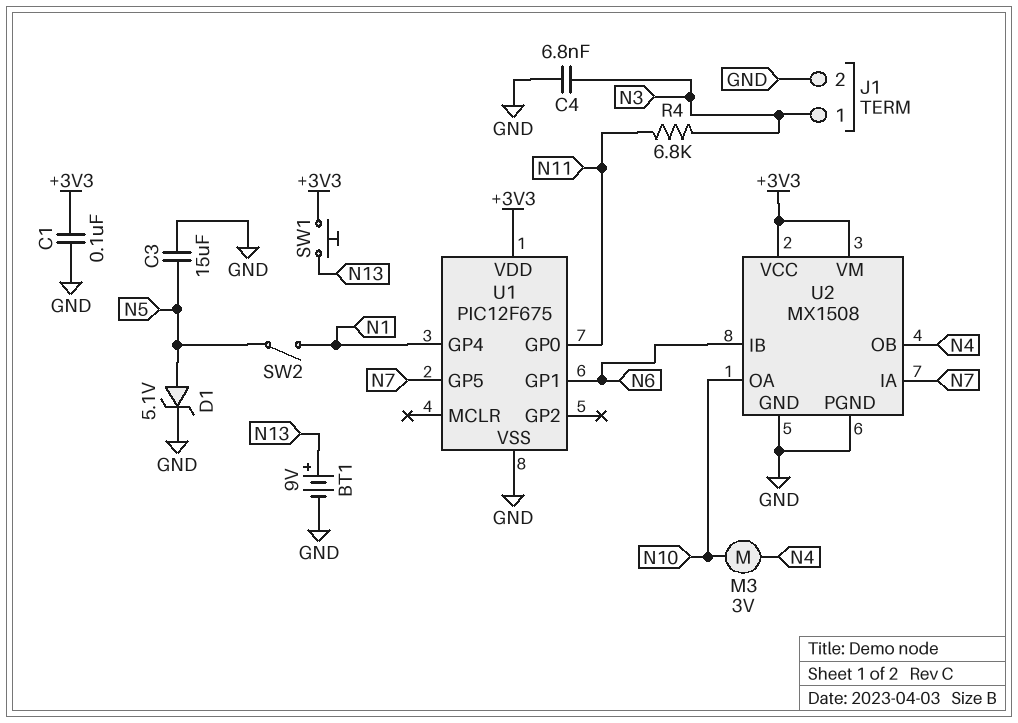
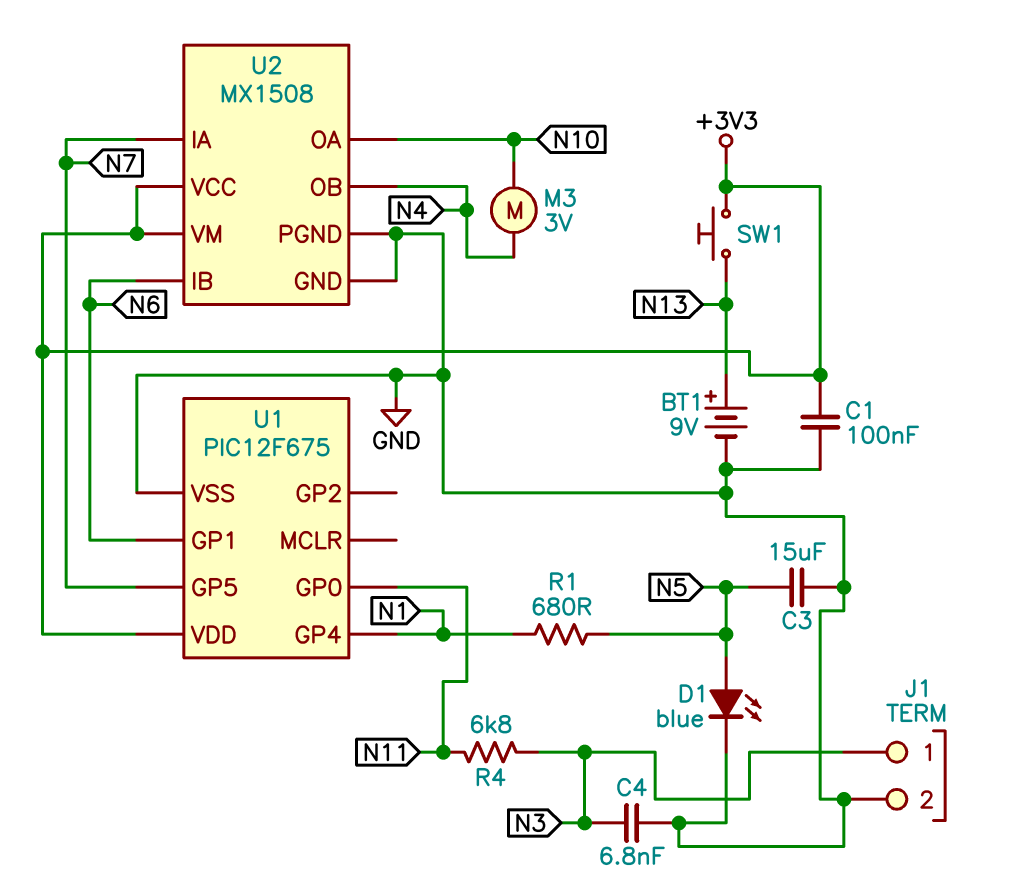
D1: zener 5.1V (A N5, K GND) -> LED blue (A N5, K GND)
R1: none -> 680 (N1, N5)
SW2: switch (N1, N5) -> none

